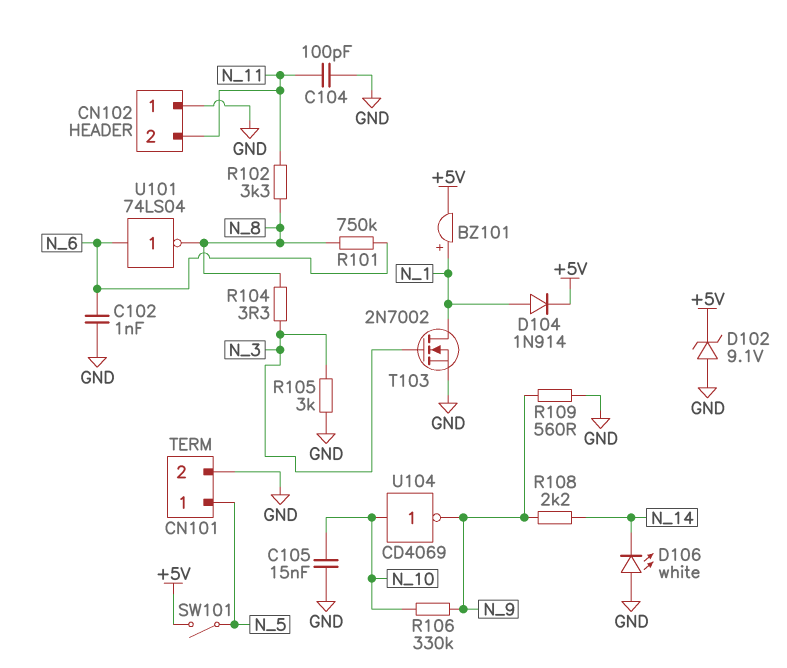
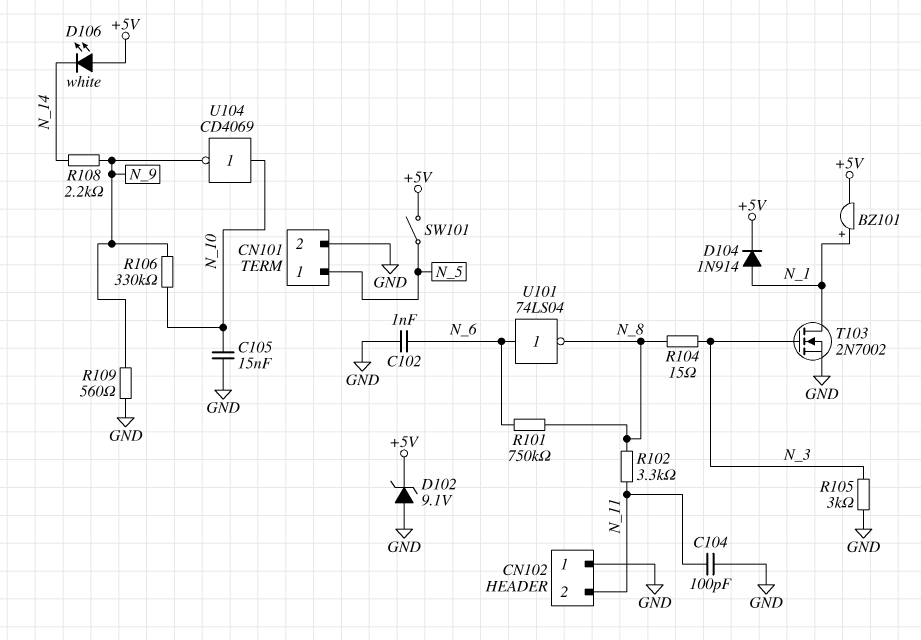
D106: LED white (A GND, K N_14) -> LED white (A +5V, K N_14)
R104: 3.3 (N_3, N_8) -> 15 (N_3, N_8)

